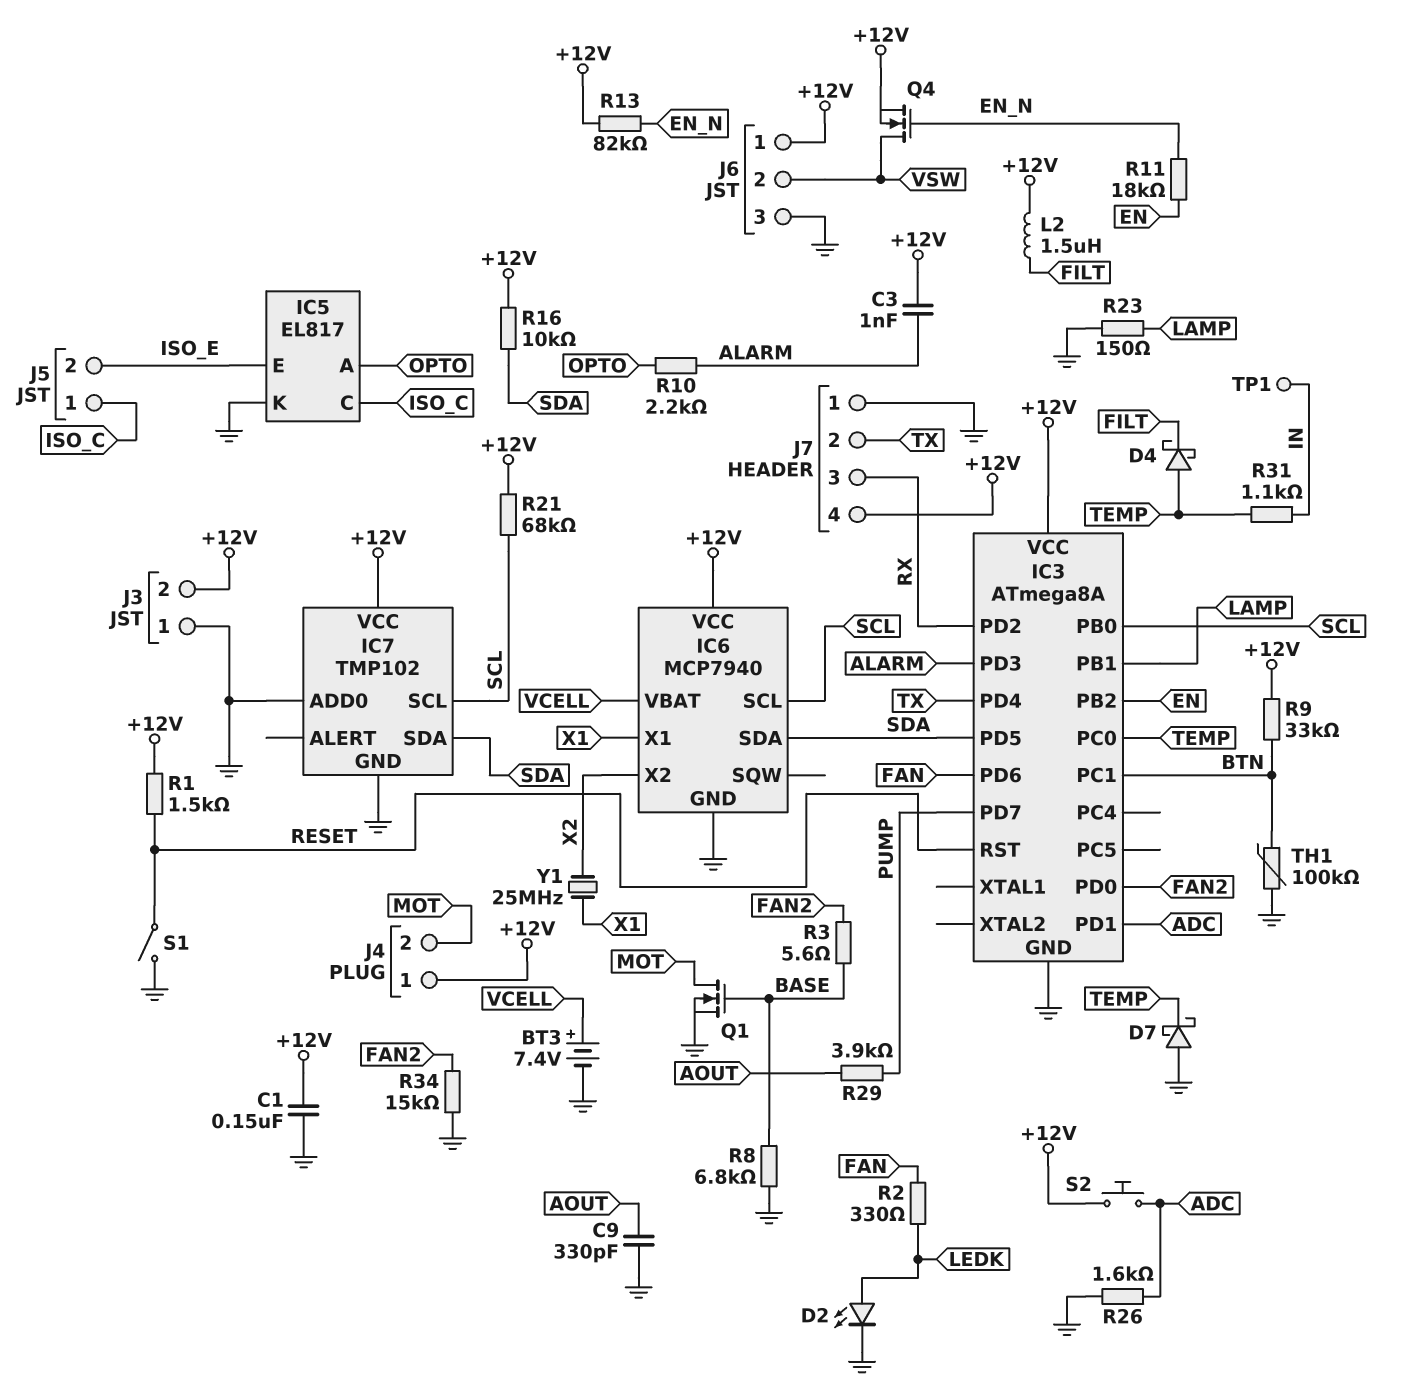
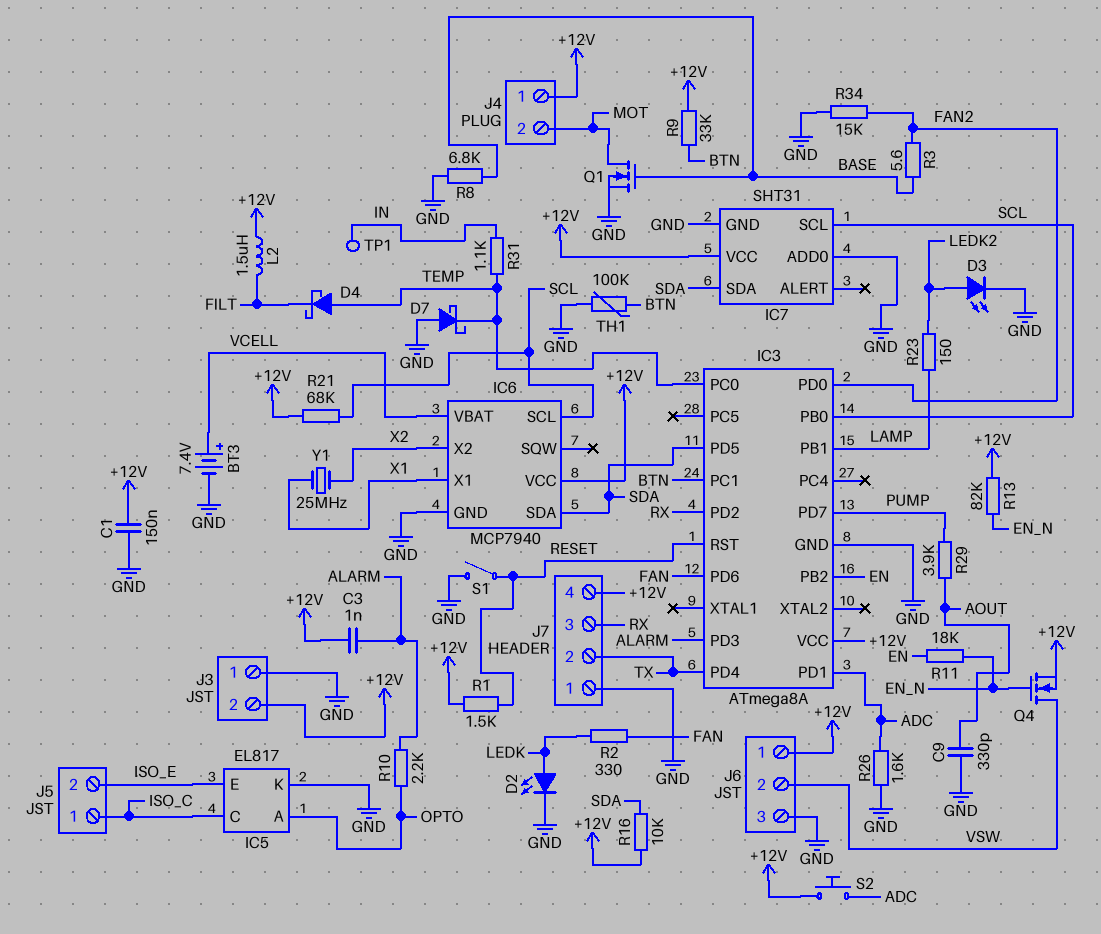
D3: none -> LED (A LEDK2, K GND)
IC7: TMP102 -> SHT31
R23: 150 (GND, LAMP) -> 150 (LAMP, LEDK2)

